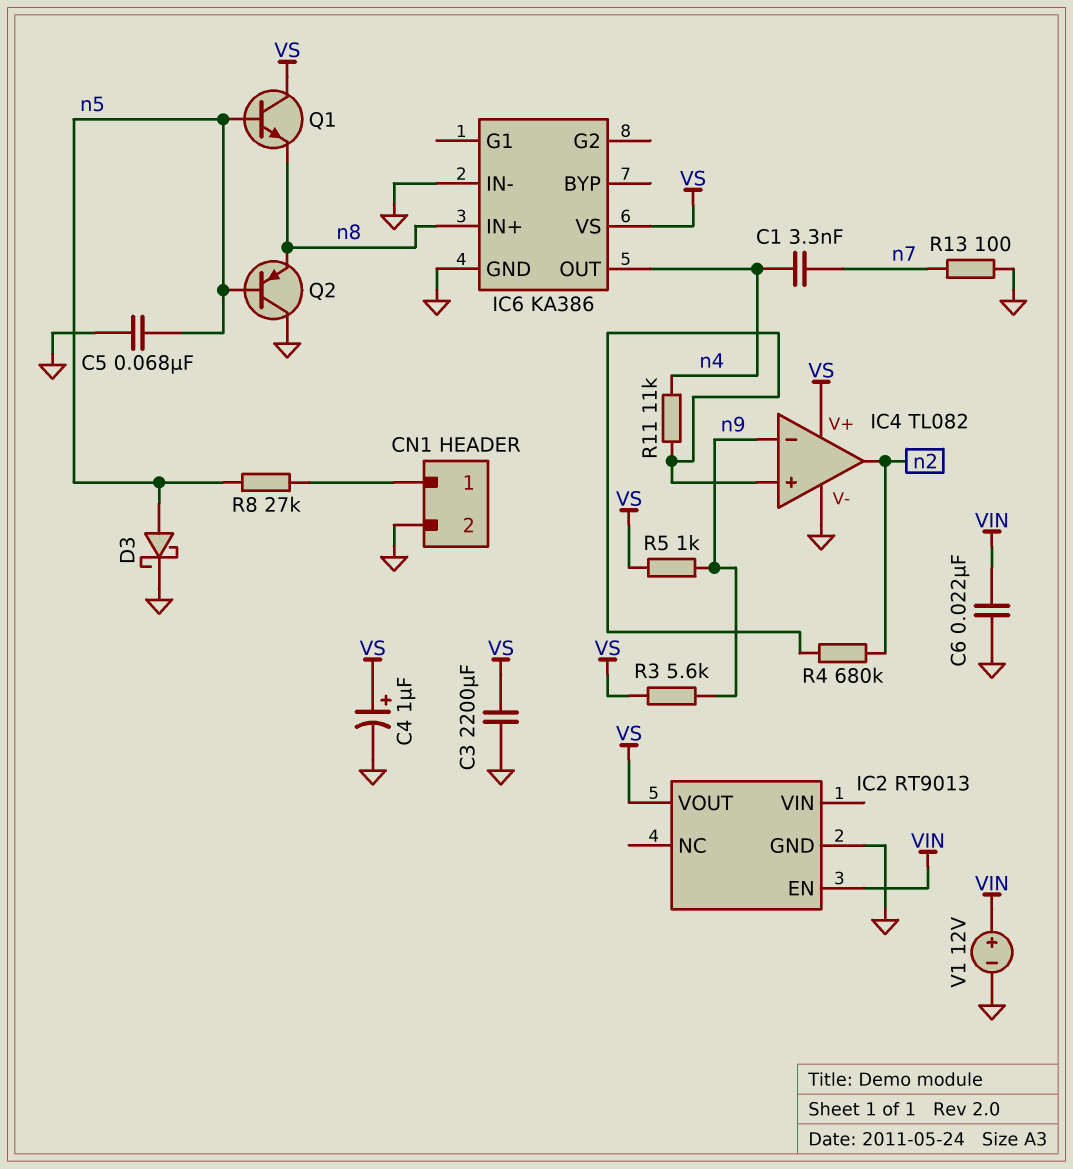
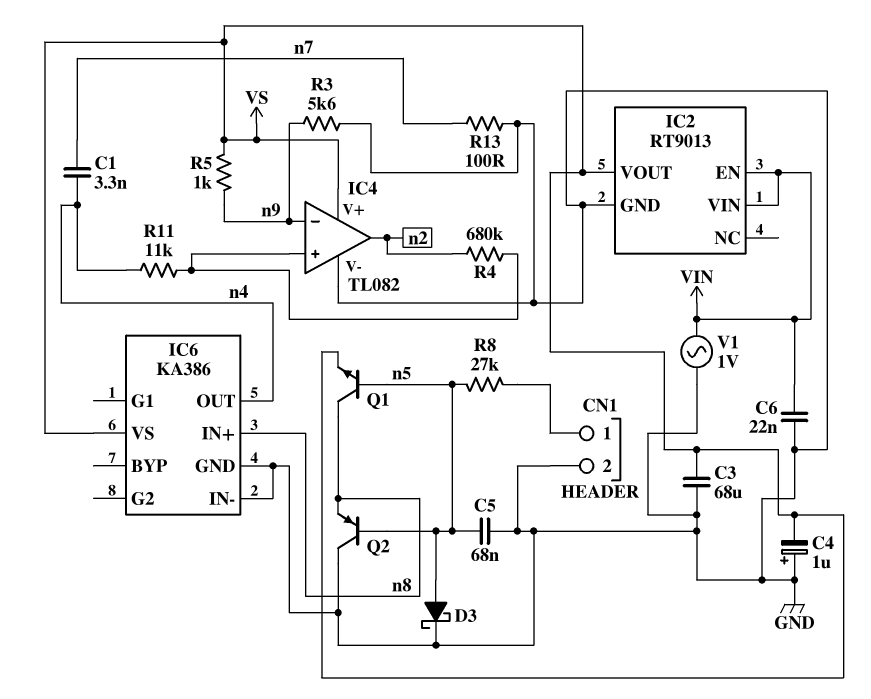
C3: 2200uF (GND, VS) -> 68uF (GND, VS)
C4: 1uF (plus VS, minus GND) -> 1uF (plus GND, minus VS)
IC2 pin VIN: none -> VIN
Q1: NPN (B n5, C VS, E n8) -> NPN (B n5, C n8, E VS)
R3: 5.6k (VS, n9) -> 5.6k (GND, n9)
V1: 12V (plus VIN, minus GND) -> AC 1V (GND, VIN)

